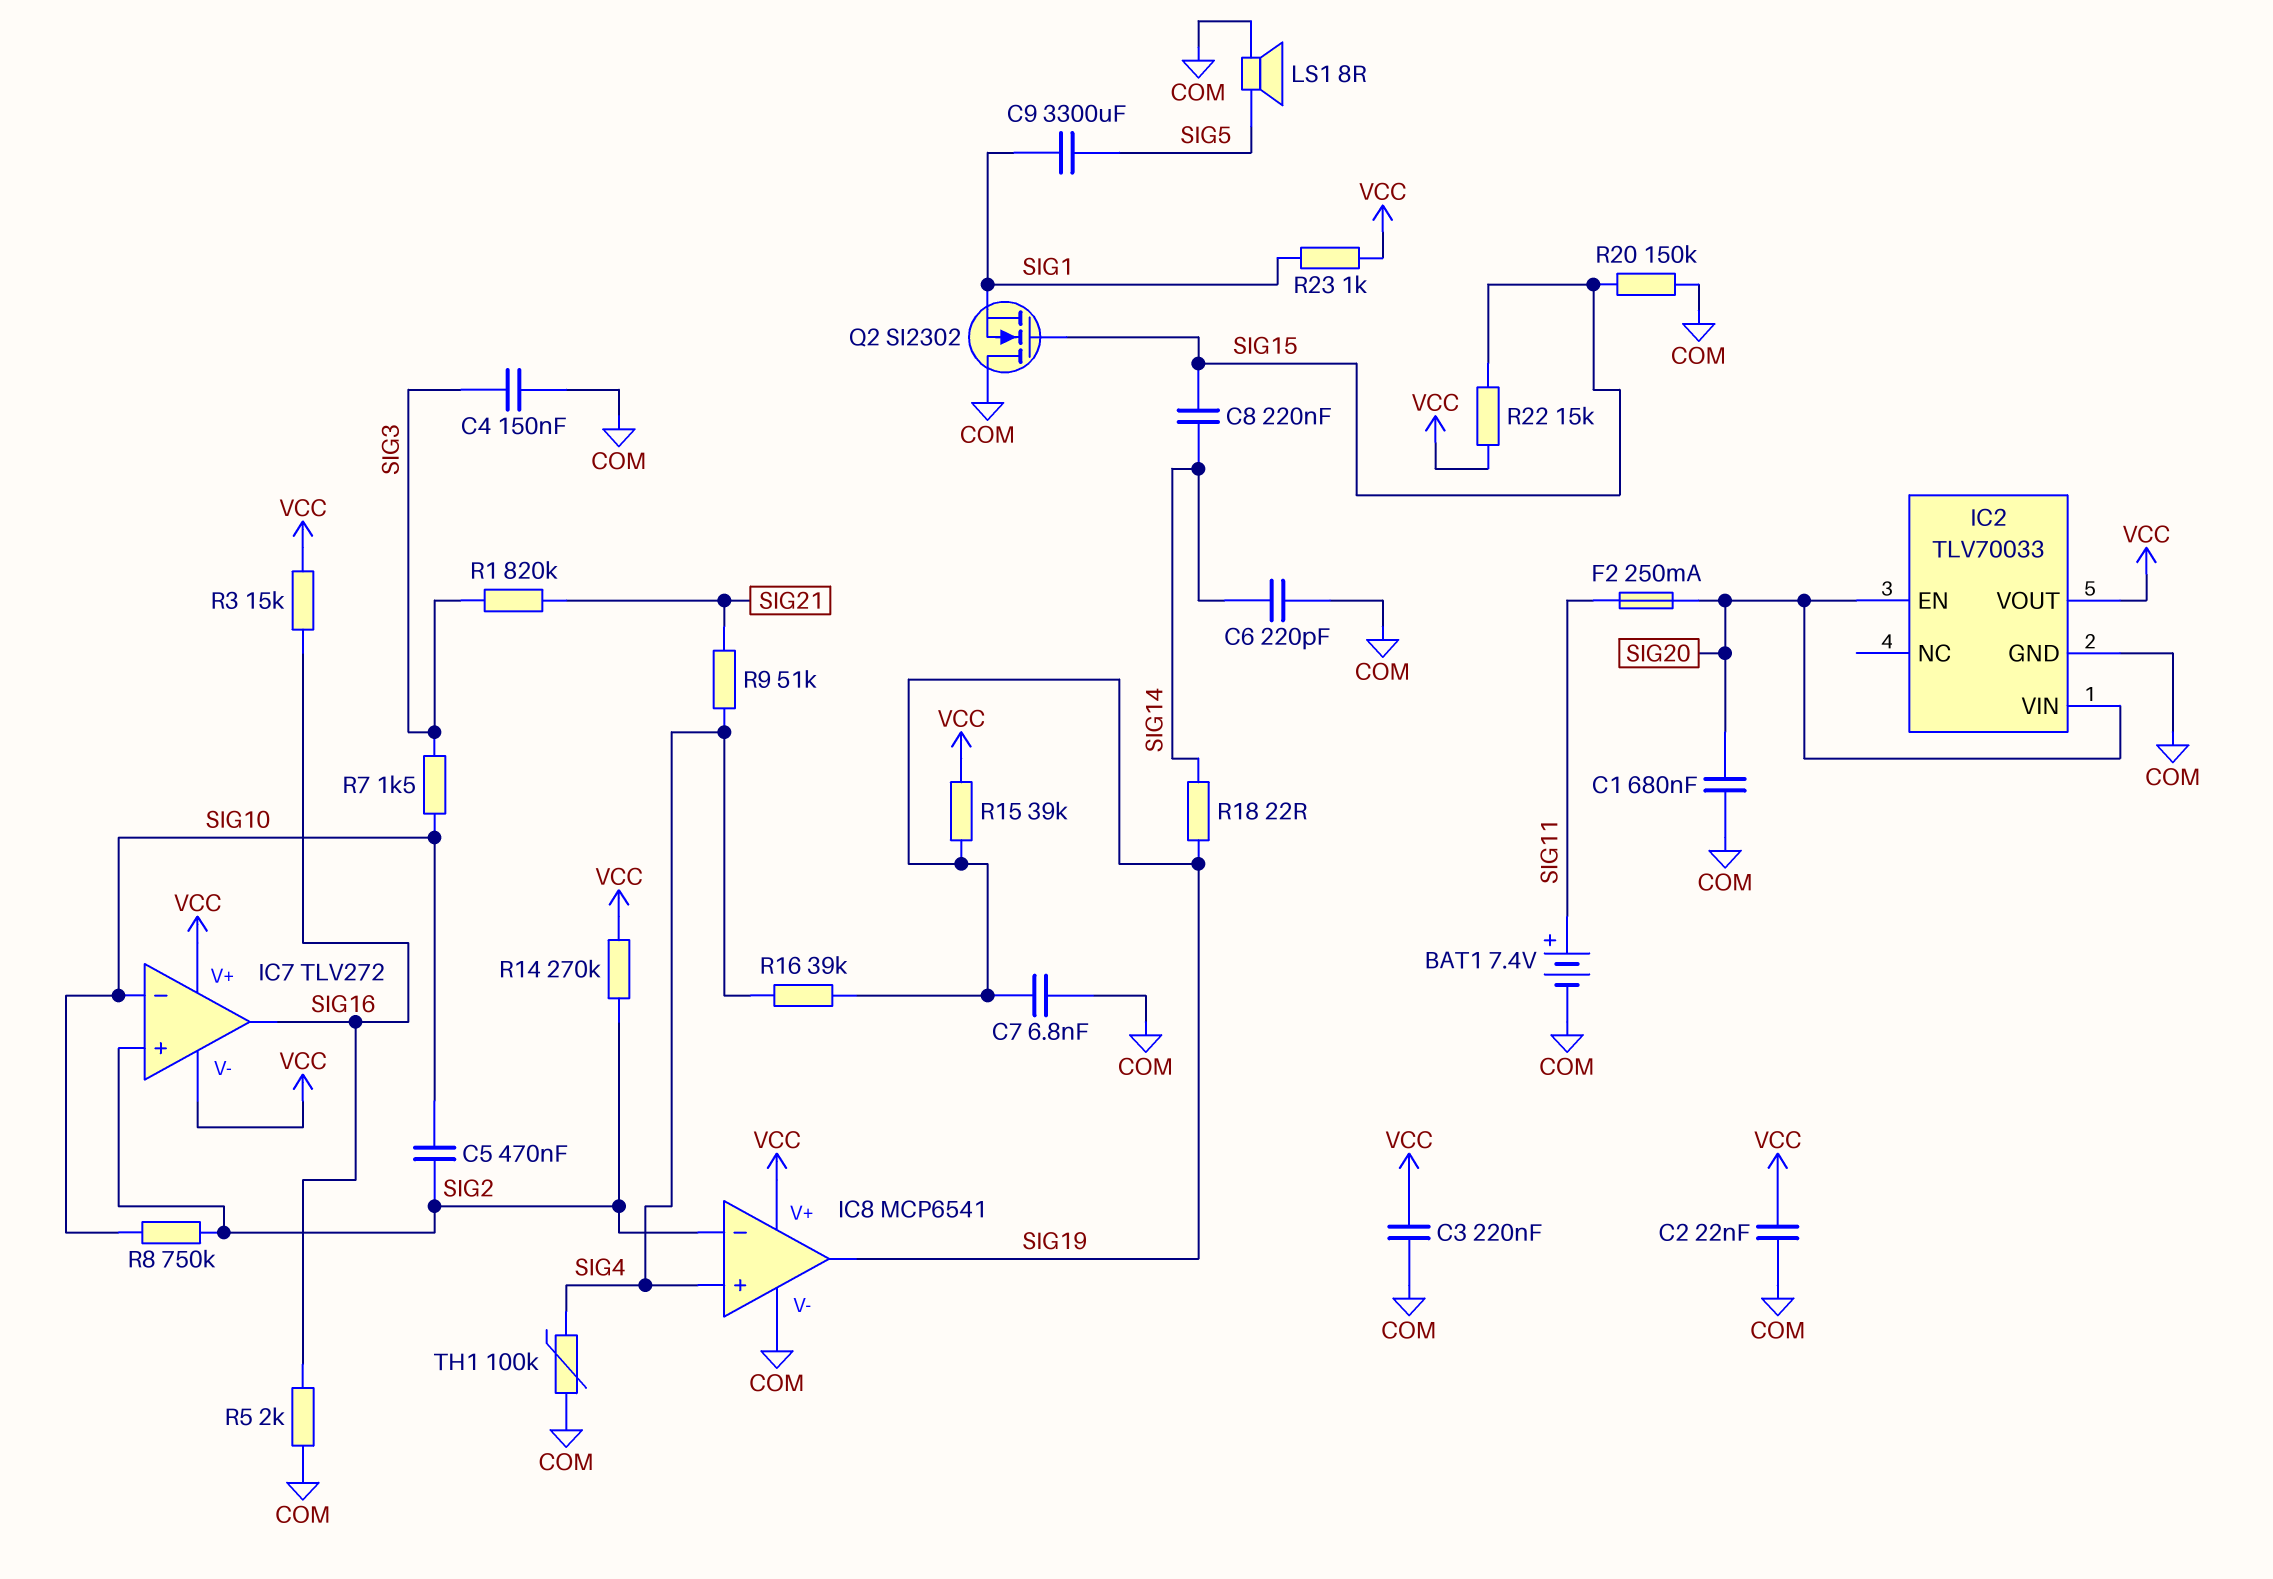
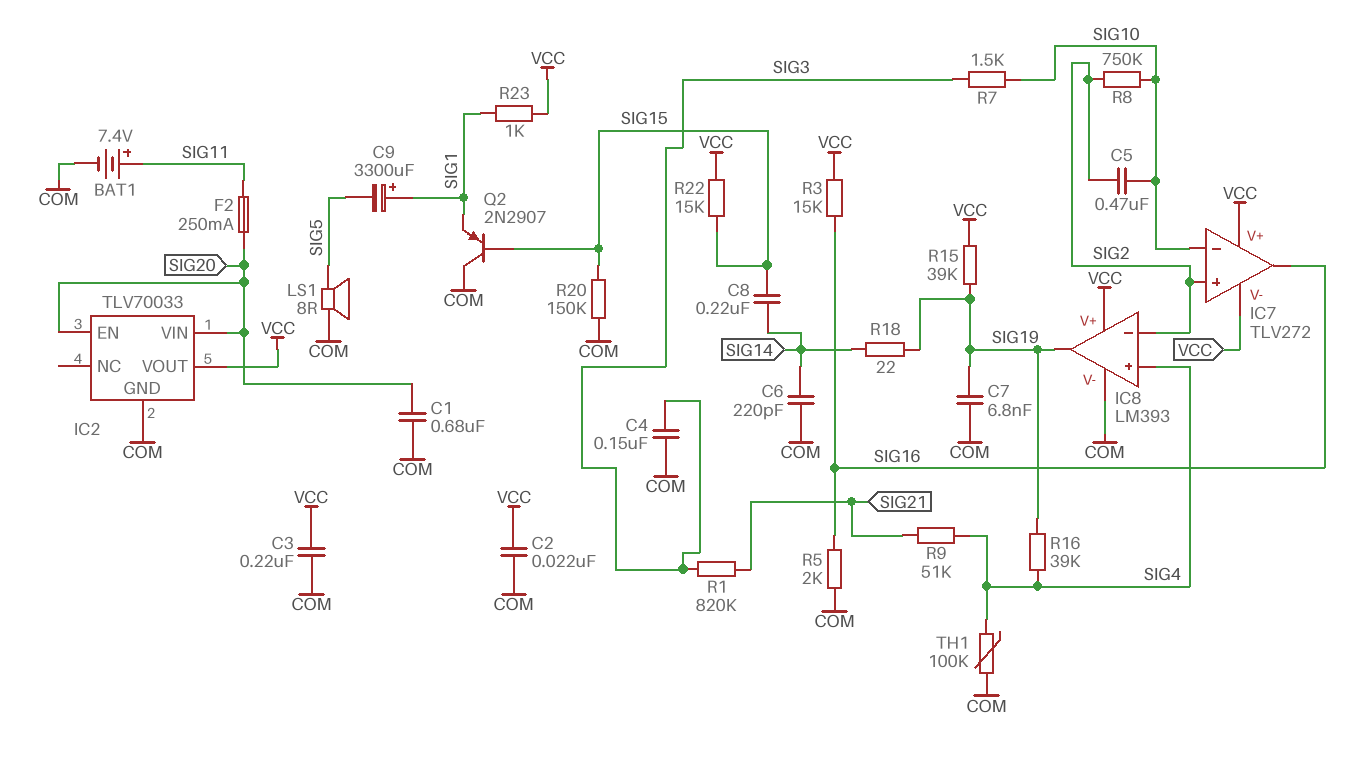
C9: 3300uF (SIG1, SIG5) -> 3300uF (plus SIG1, minus SIG5)
IC8: MCP6541 -> LM393
Q2: NMOS SI2302 (G SIG15, D COM, S SIG1) -> PNP 2N2907 (B SIG15, C COM, E SIG1)
R14: 270k (SIG2, VCC) -> none

